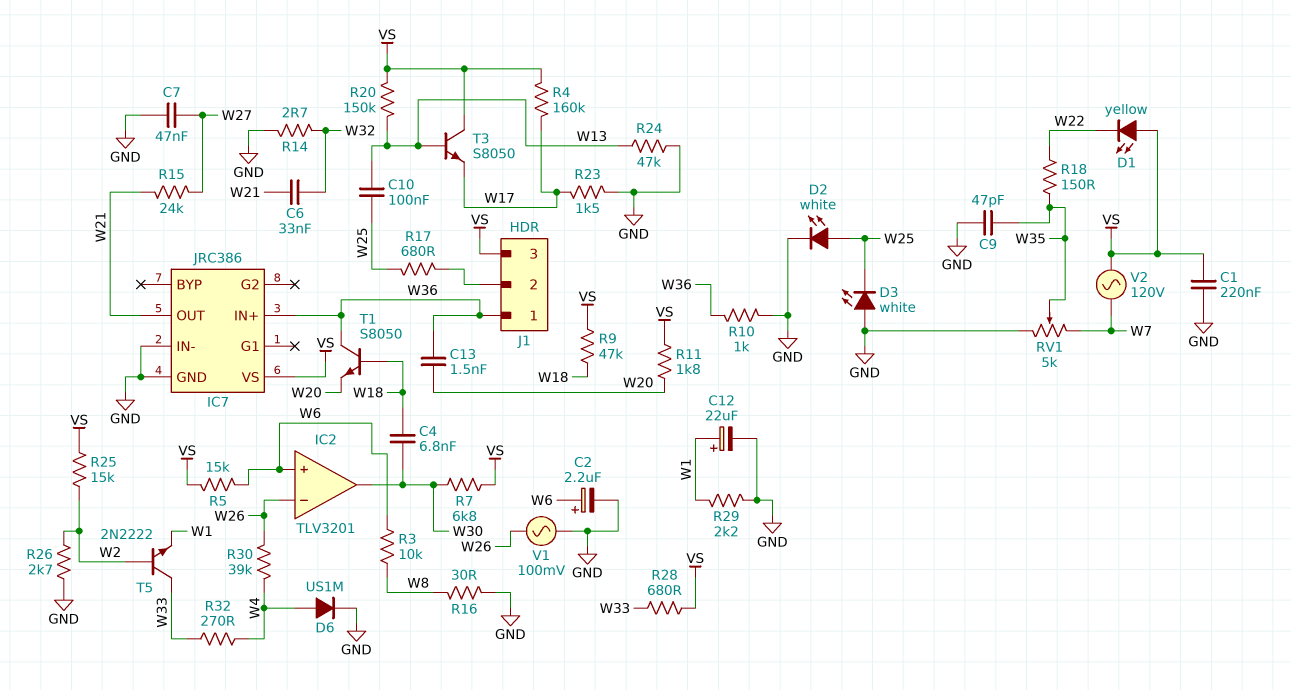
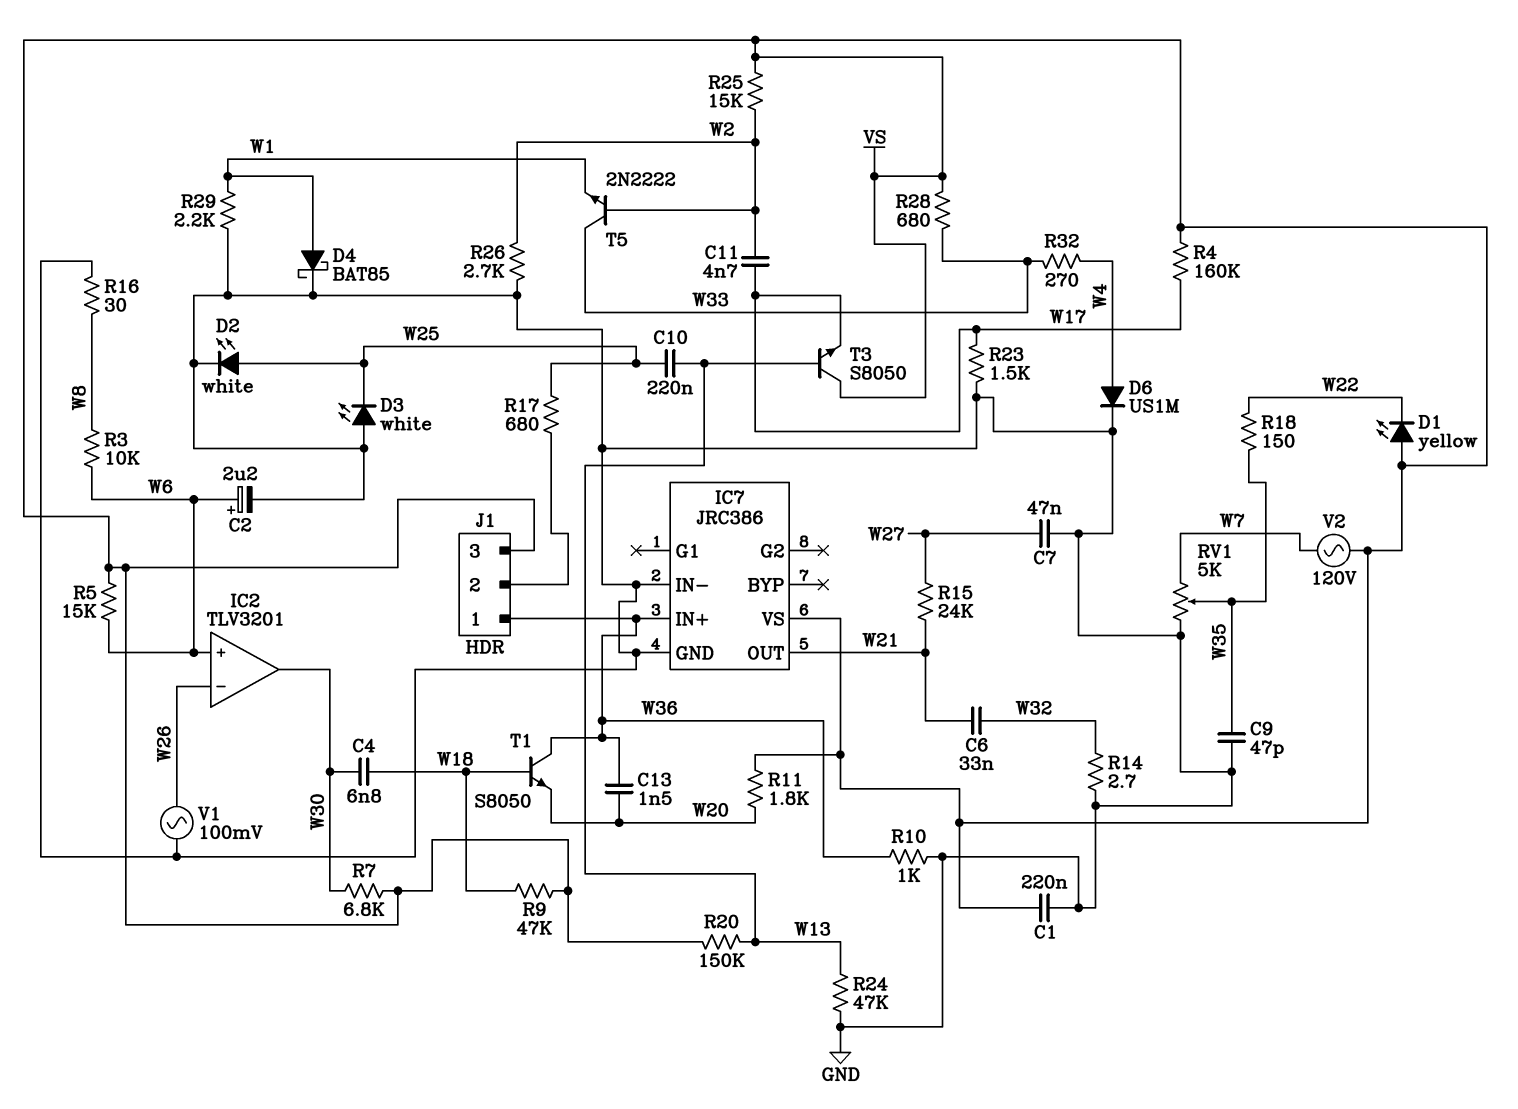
C10: 100nF (W13, W25) -> 220nF (W13, W25)
C11: none -> 4.7nF (W2, W17)
C12: 22uF (plus W1, minus GND) -> none
D4: none -> schottky BAT85 (A W1, K GND)
R30: 39k (W4, W26) -> none

